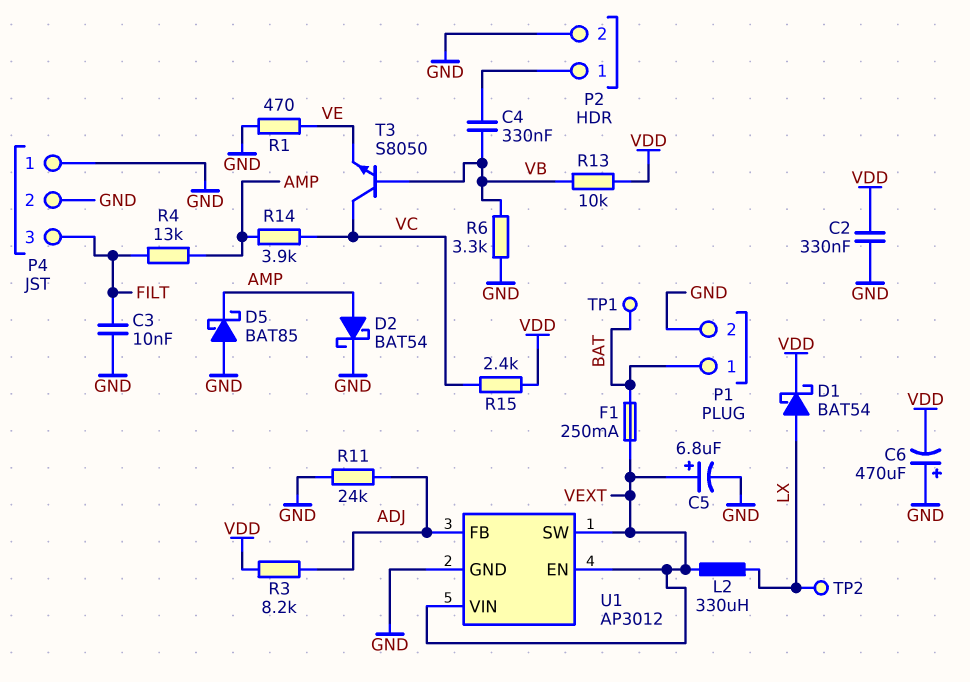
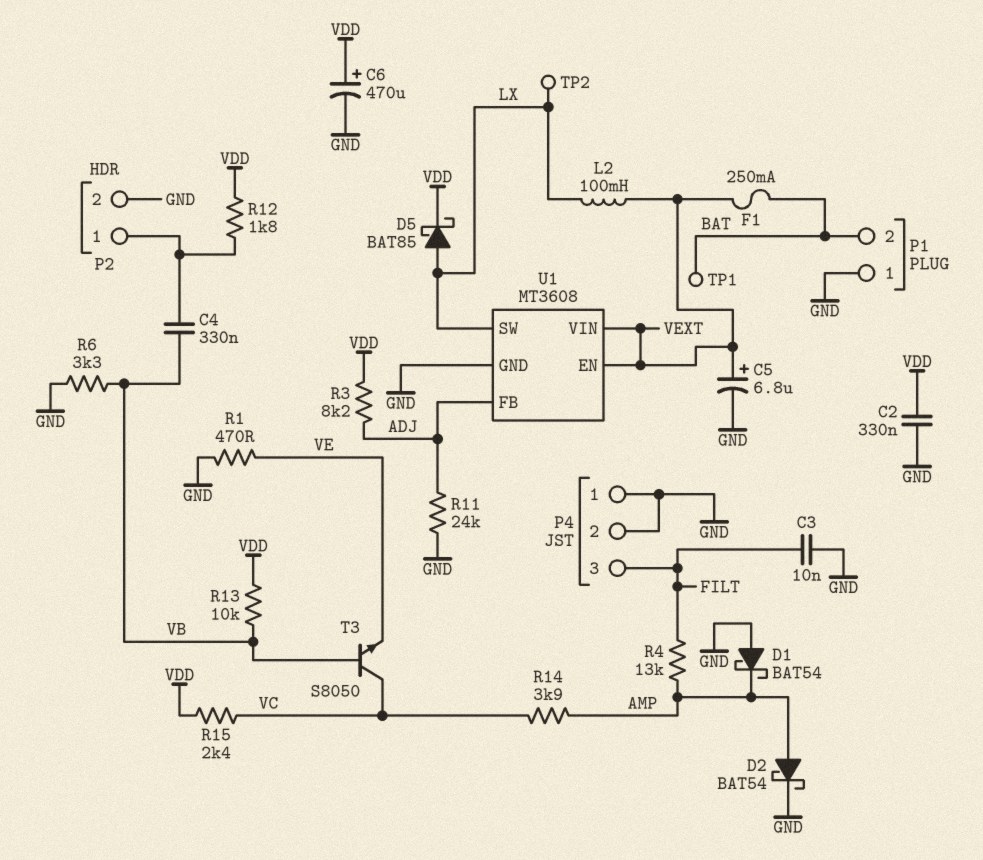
C6: 470uF (plus GND, minus VDD) -> 470uF (plus VDD, minus GND)
D1: schottky BAT54 (A LX, K VDD) -> schottky BAT54 (A GND, K AMP)
D5: schottky BAT85 (A GND, K AMP) -> schottky BAT85 (A LX, K VDD)
L2: 330uH (LX, VEXT) -> 100mH (LX, VEXT)
P1 pin 1: BAT -> GND
P1 pin 2: GND -> BAT
R12: none -> 1.8k (P2/1, VDD)
U1: AP3012 -> MT3608
U1 pin SW: VEXT -> LX

